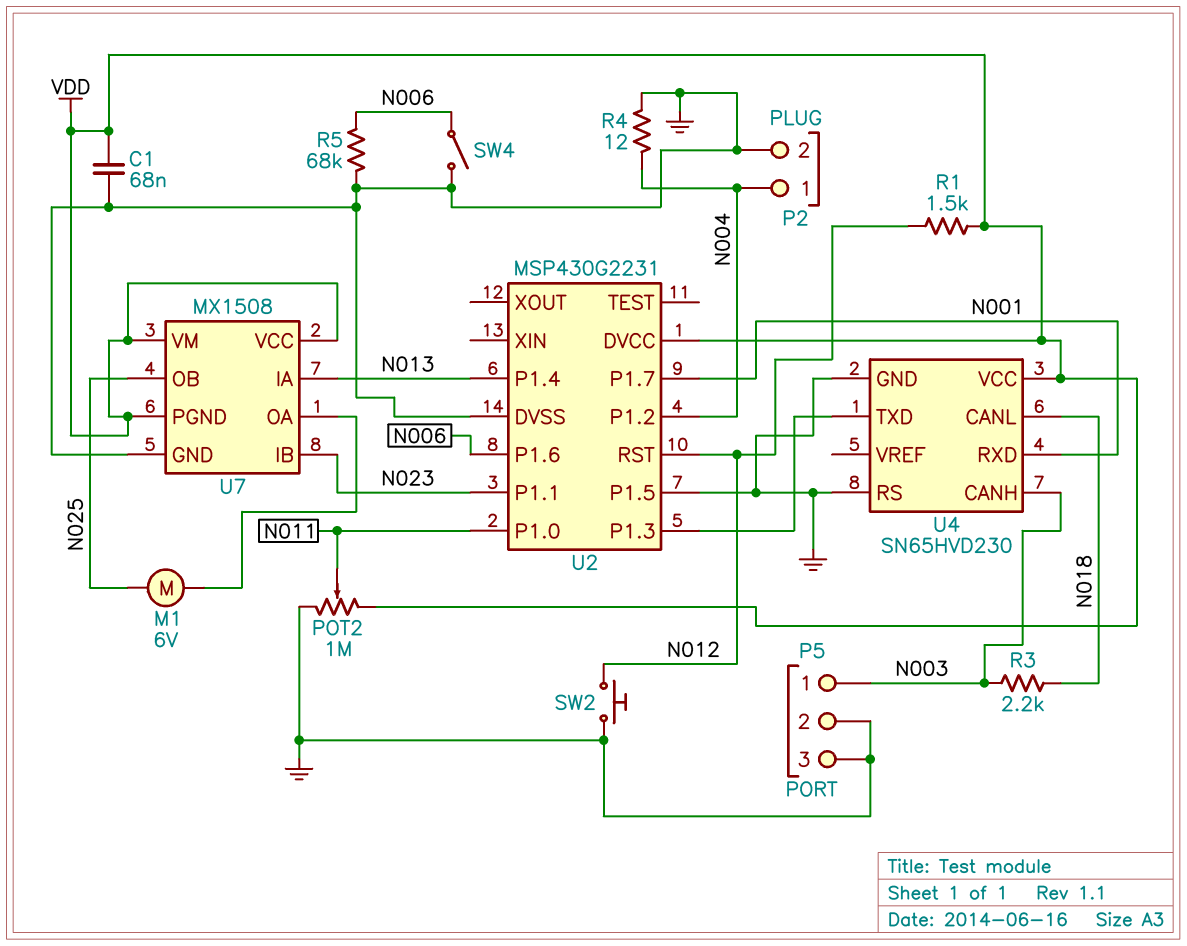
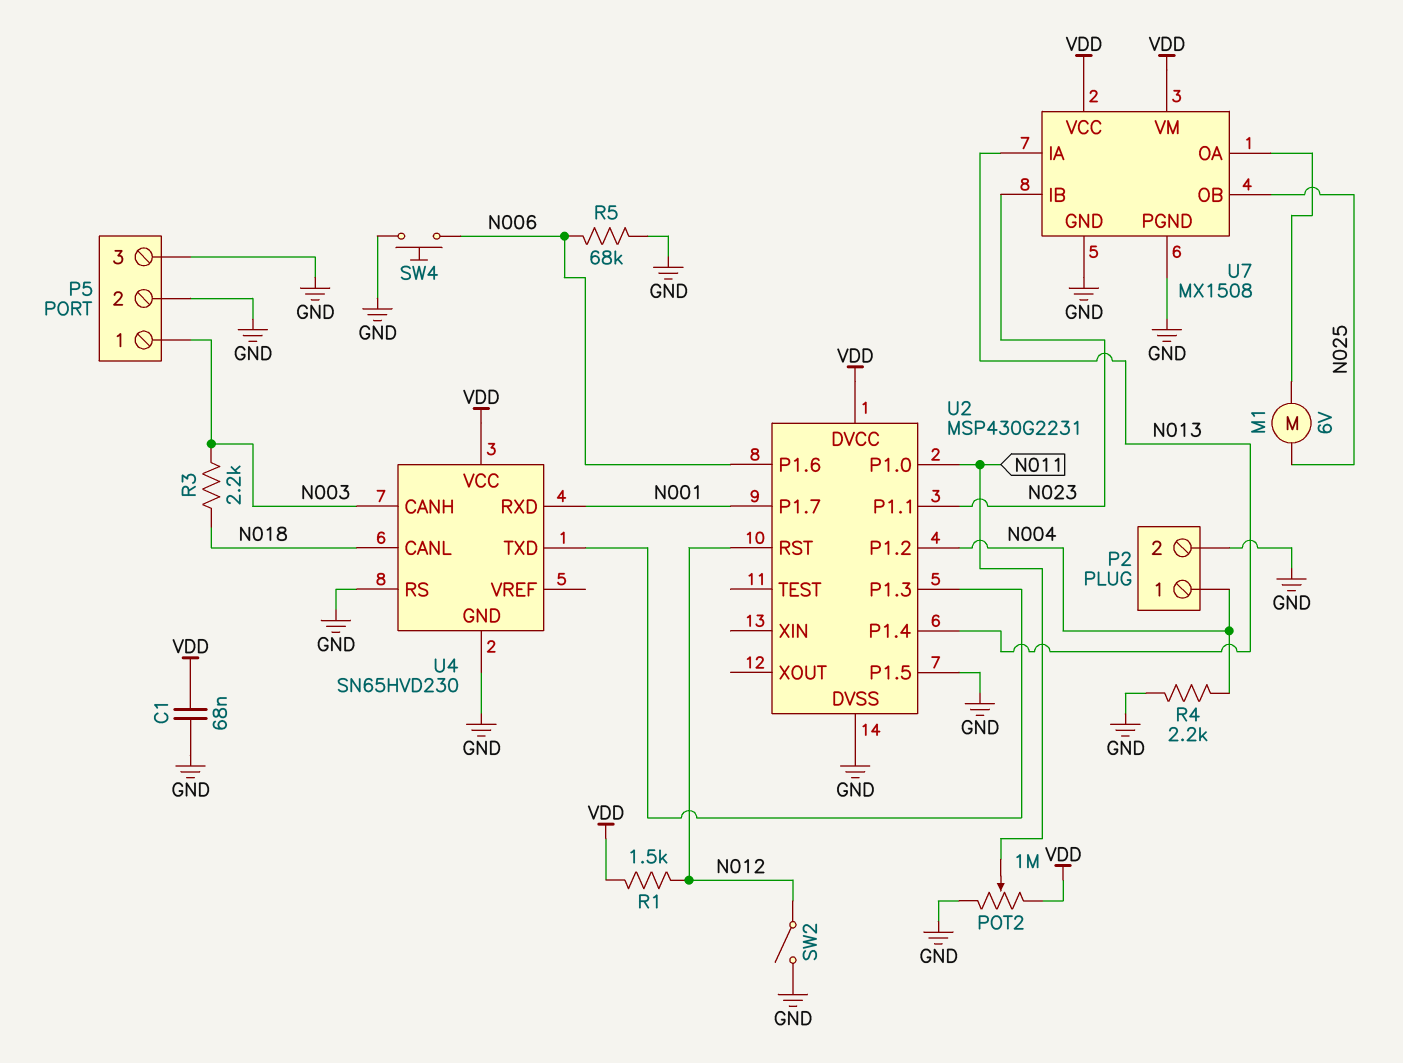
R4: 12 (GND, N004) -> 2.2k (GND, N004)
SW2: button (GND, N012) -> switch (GND, N012)
SW4: switch (GND, N006) -> button (GND, N006)
U7 pin PGND: VDD -> GND

